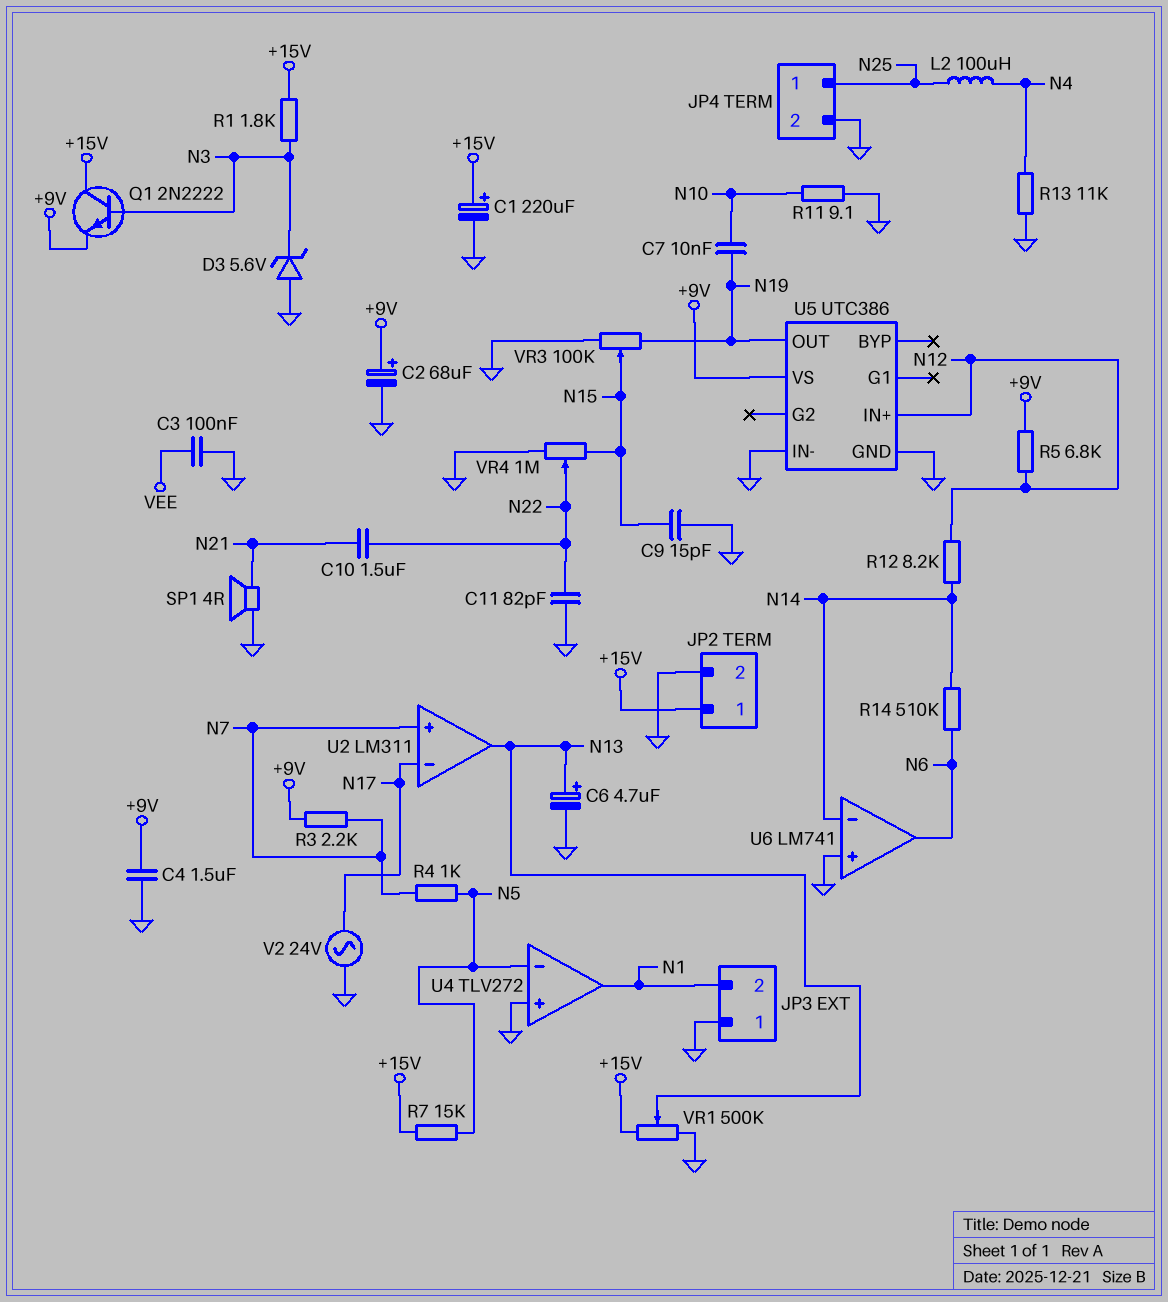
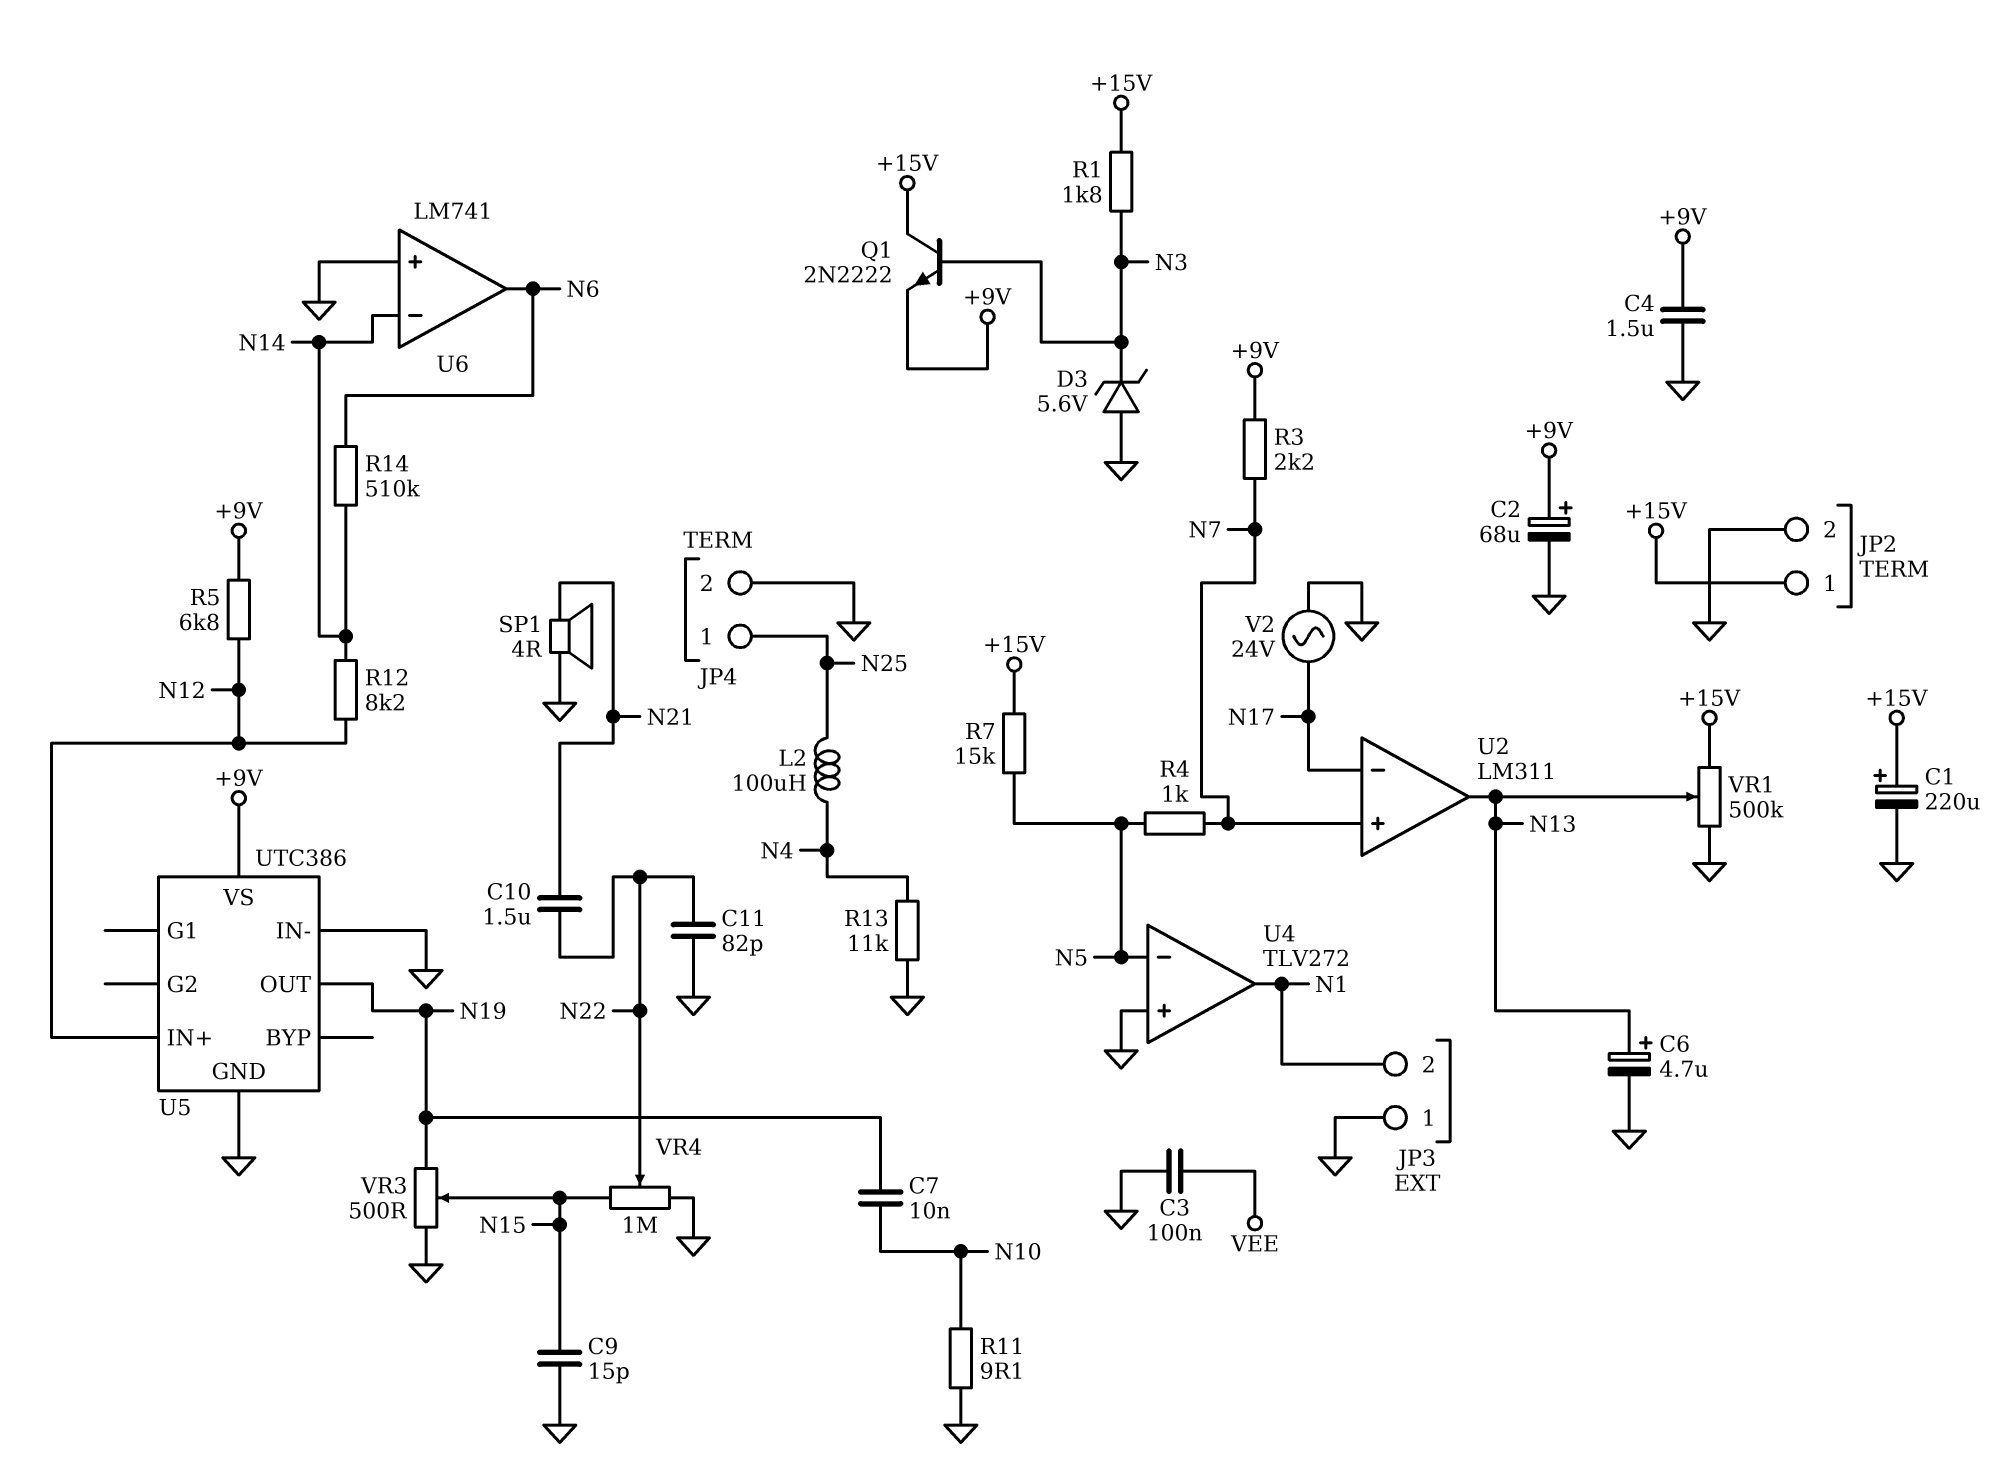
VR3: 100k (GND, N19, wiper N15) -> 500 (GND, N19, wiper N15)

